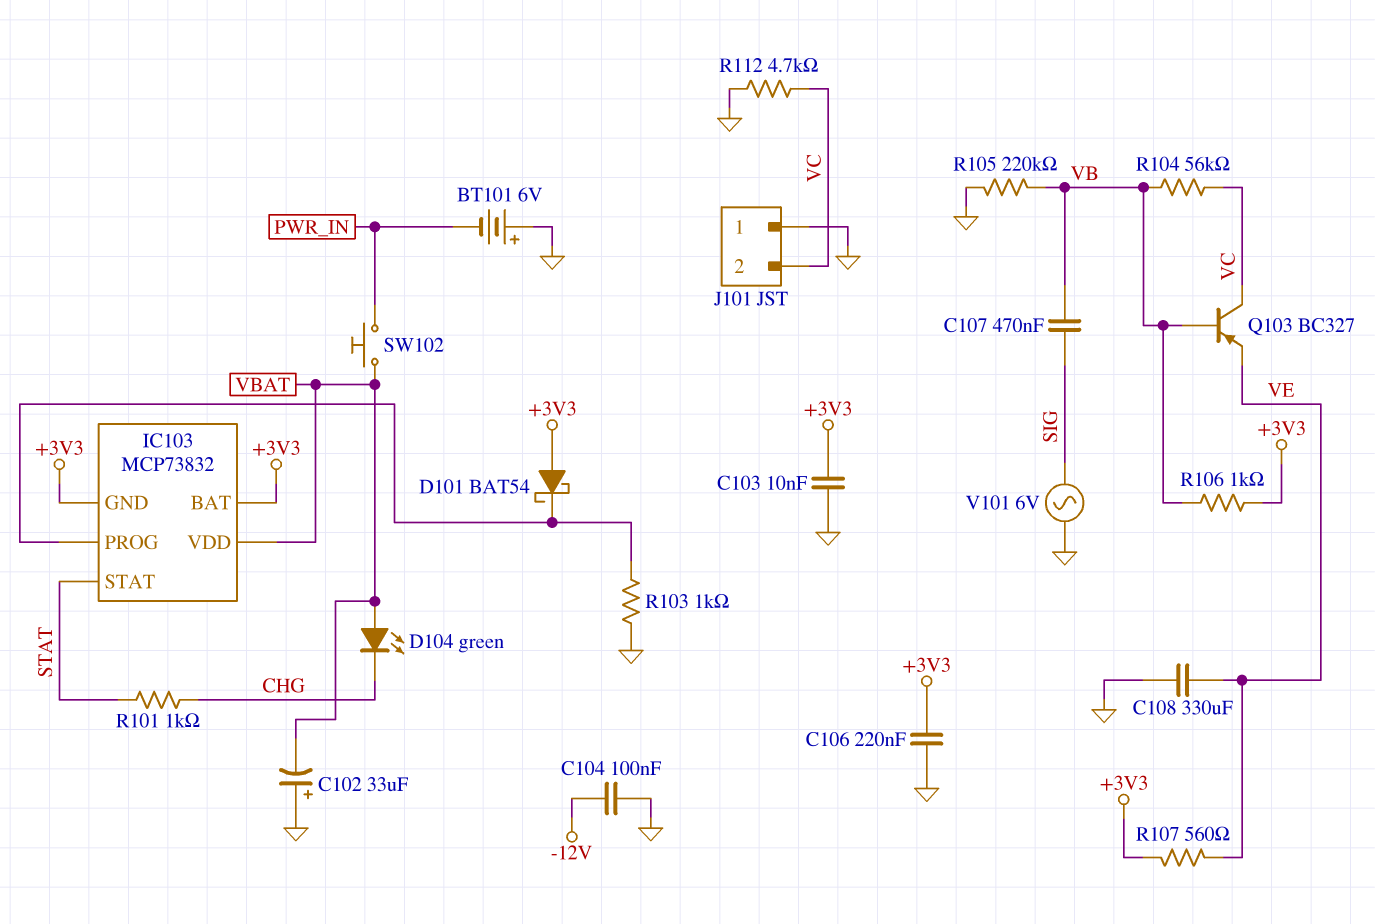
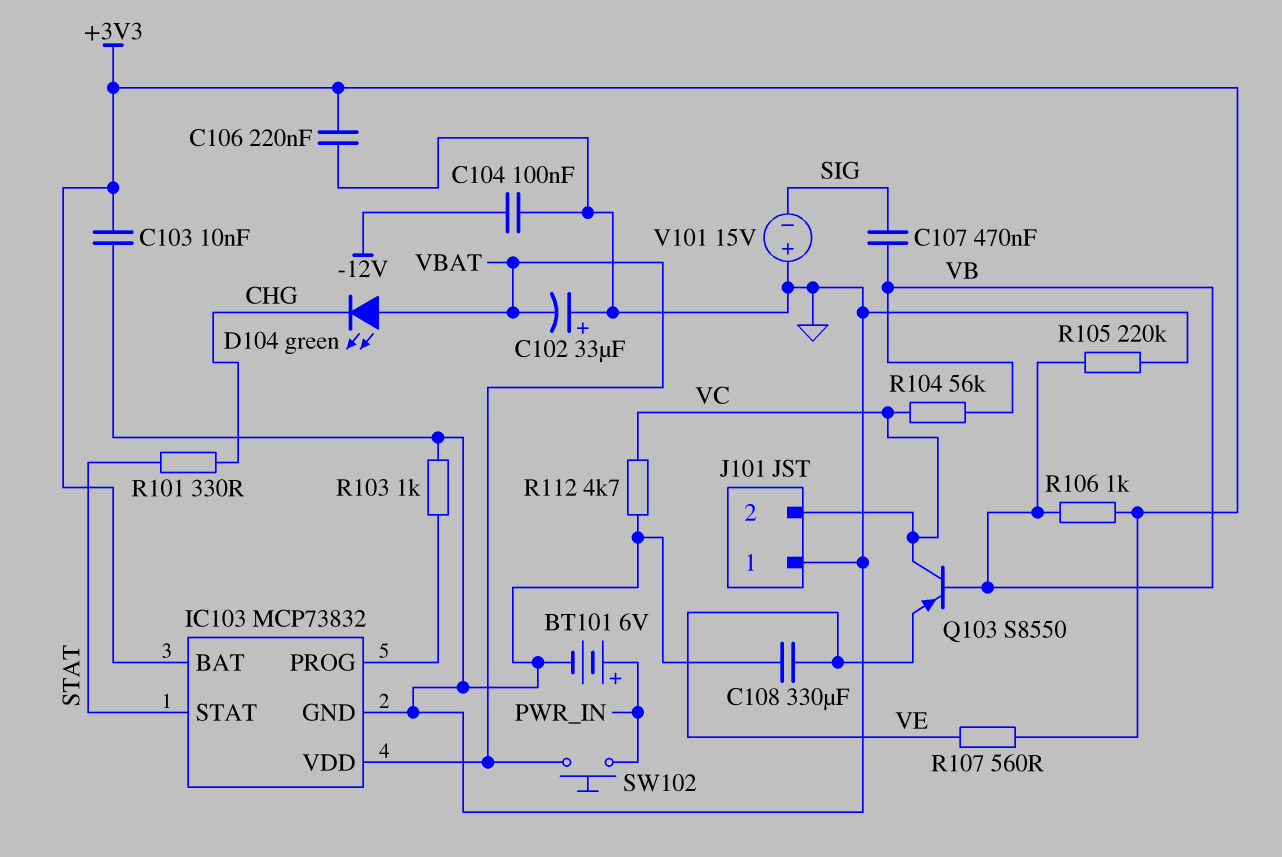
BT101: 6V (plus GND, minus PWR_IN) -> 6V (plus PWR_IN, minus GND)
D101: schottky BAT54 (A +3V3, K IC103/PROG) -> none
IC103 pin GND: +3V3 -> GND
Q103: PNP BC327 (B VB, C VC, E VE) -> PNP S8550 (B VB, C VC, E VE)
R101: 1k (CHG, STAT) -> 330 (CHG, STAT)
V101: AC 6V (GND, SIG) -> 15V (plus GND, minus SIG)

